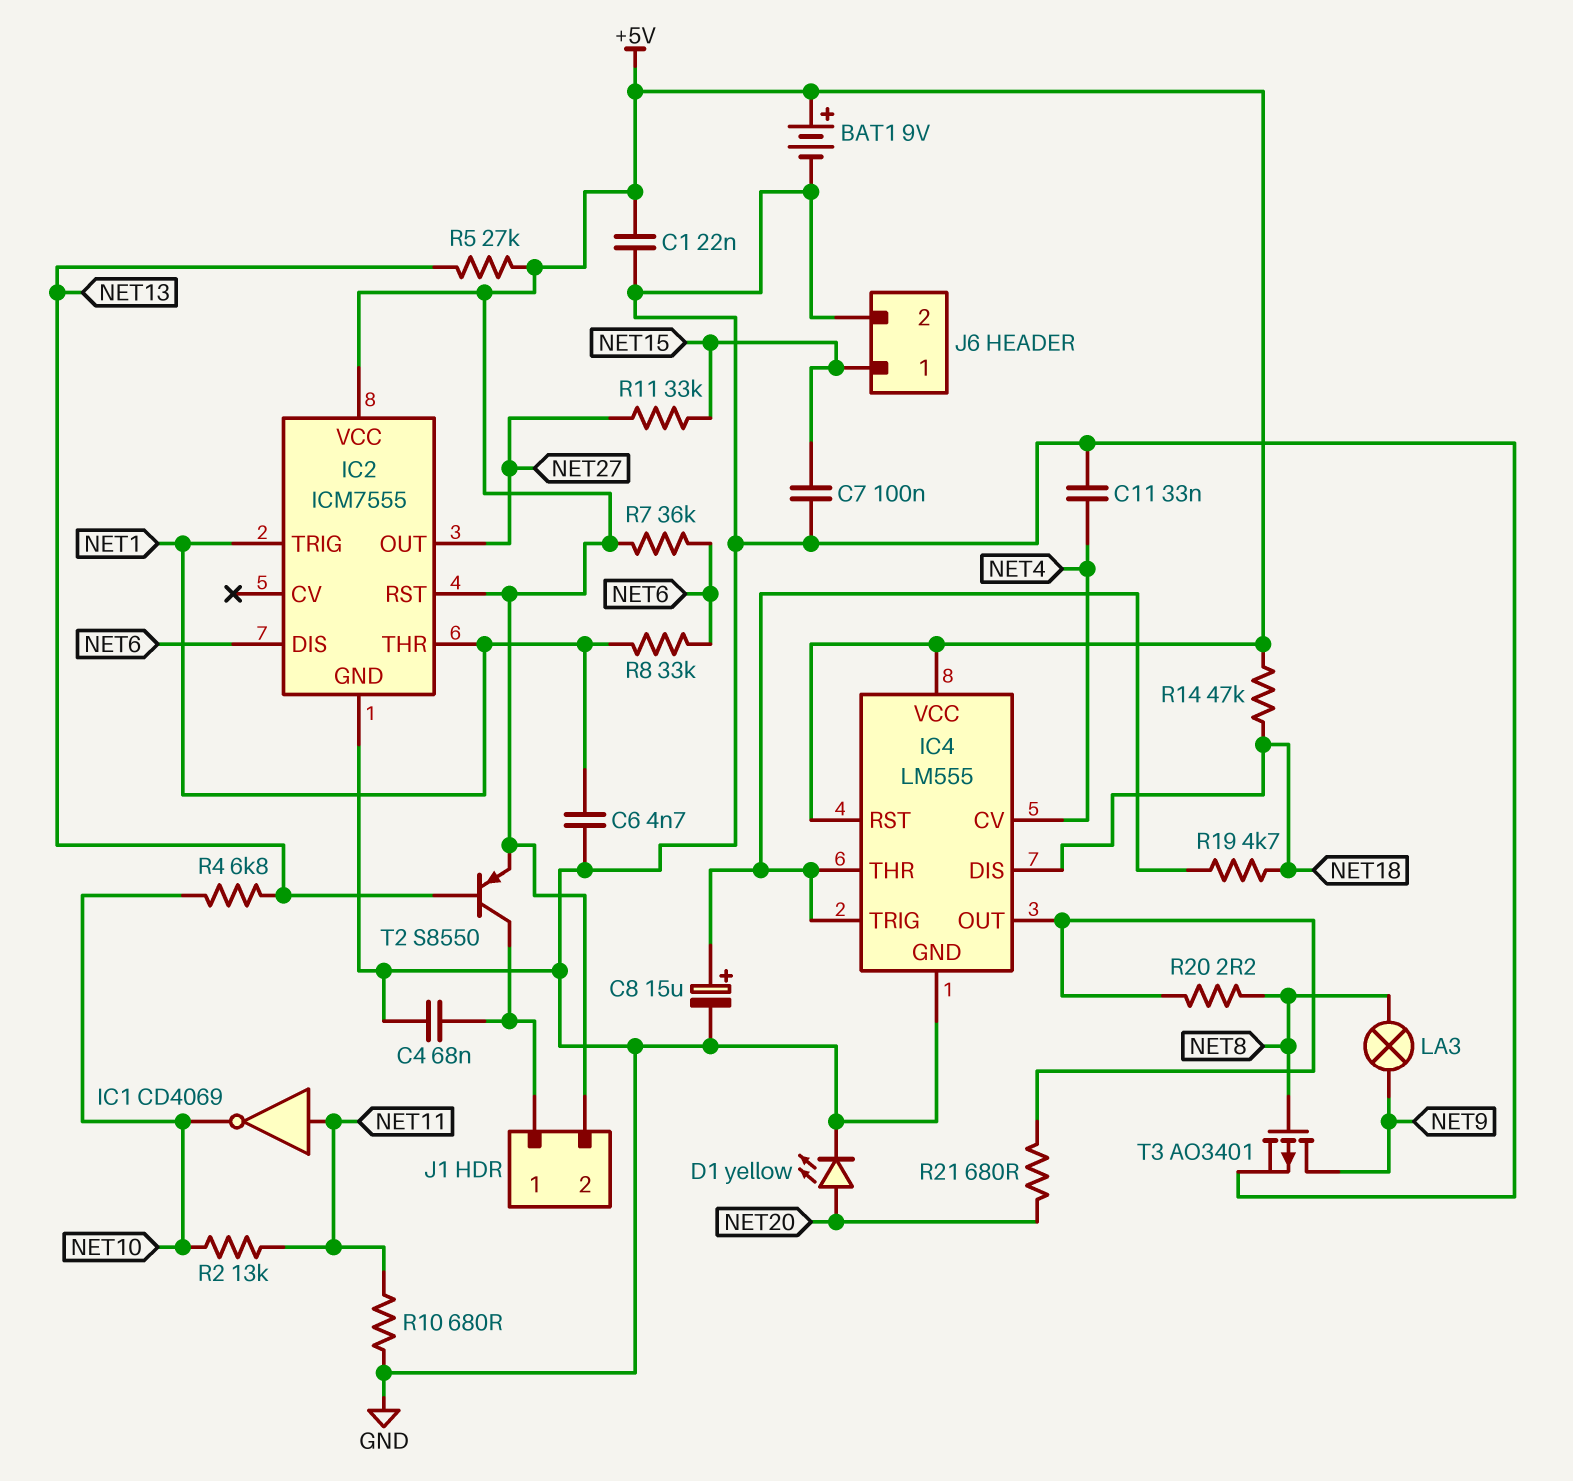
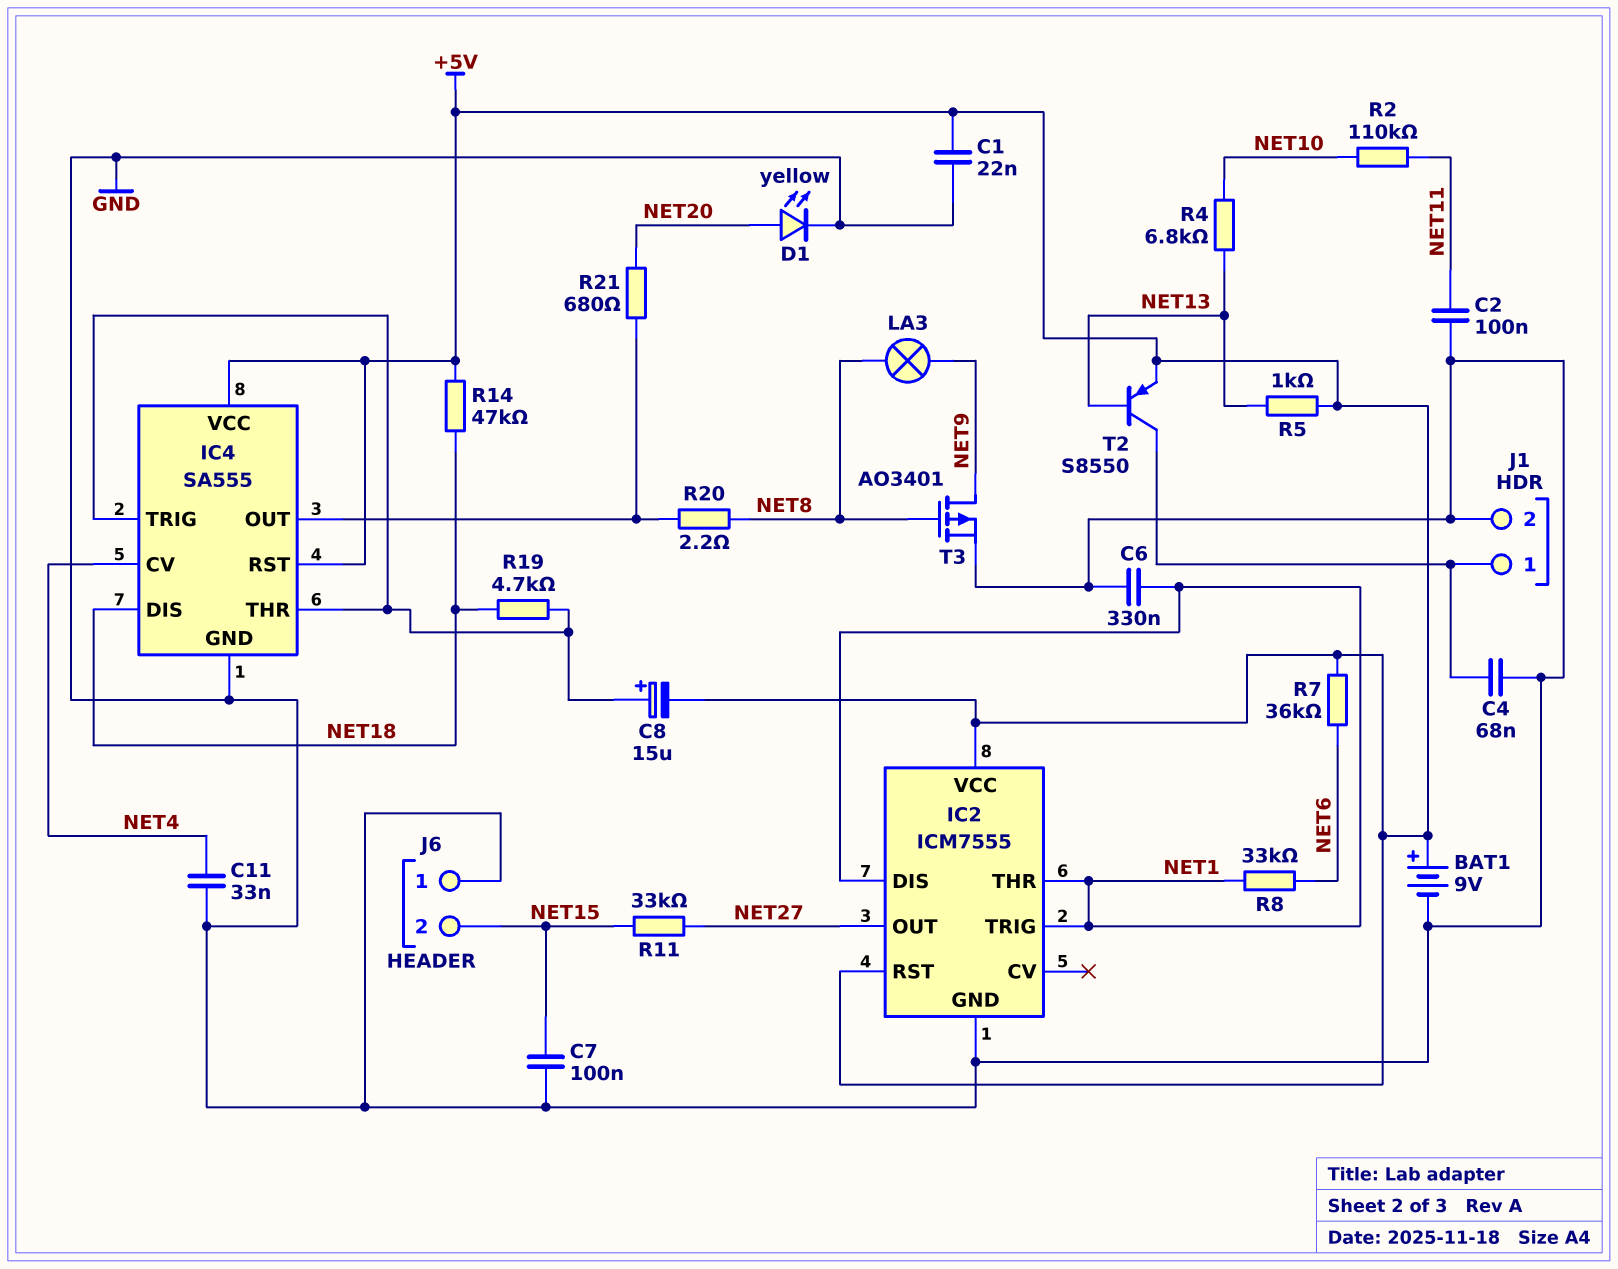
C2: none -> 100nF (GND, NET11)
C6: 4.7nF (GND, NET1) -> 330nF (GND, NET1)
C8: 15uF (plus IC4/THR, minus GND) -> 15uF (plus IC4/THR, minus +5V)
IC1: NOT CD4069 (in NET11, out NET10) -> none
IC2 pin DIS: NET6 -> NET1
IC4: LM555 -> SA555
J1 pin 2: +5V -> GND
J6 pin 1: NET15 -> GND
J6 pin 2: GND -> NET15
R2: 13k (NET10, NET11) -> 110k (NET10, NET11)
R5: 27k (+5V, NET13) -> 1k (+5V, NET13)
R10: 680 (GND, NET11) -> none

